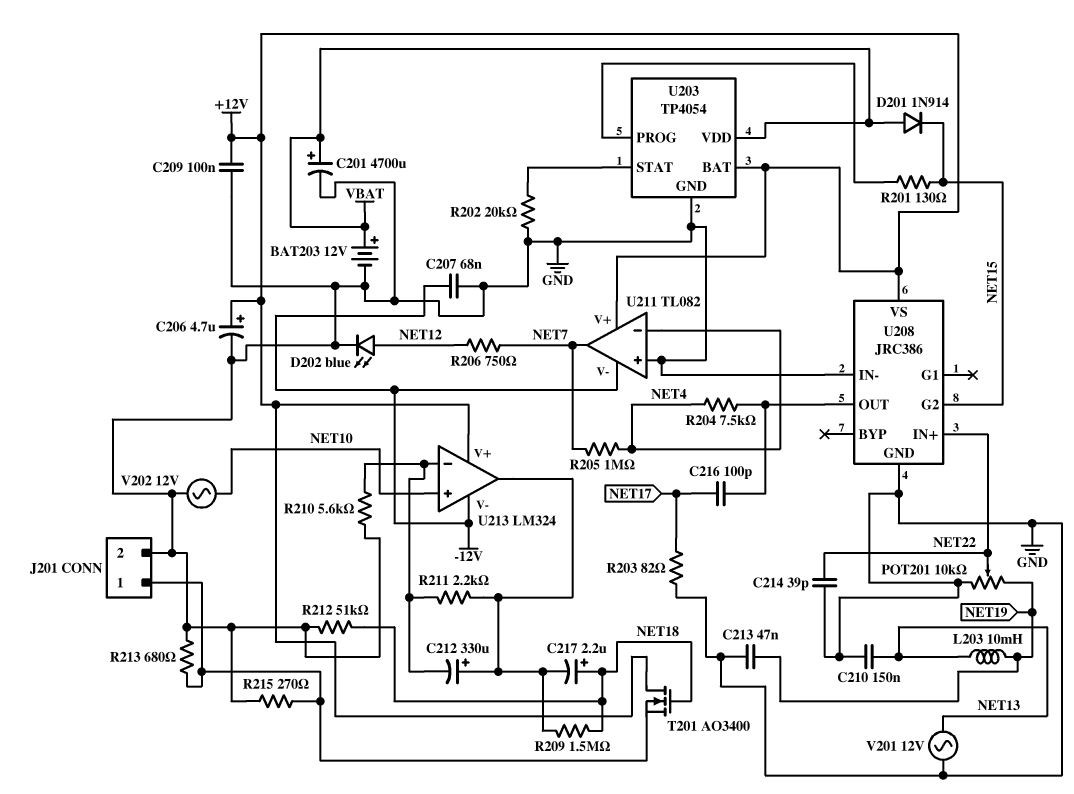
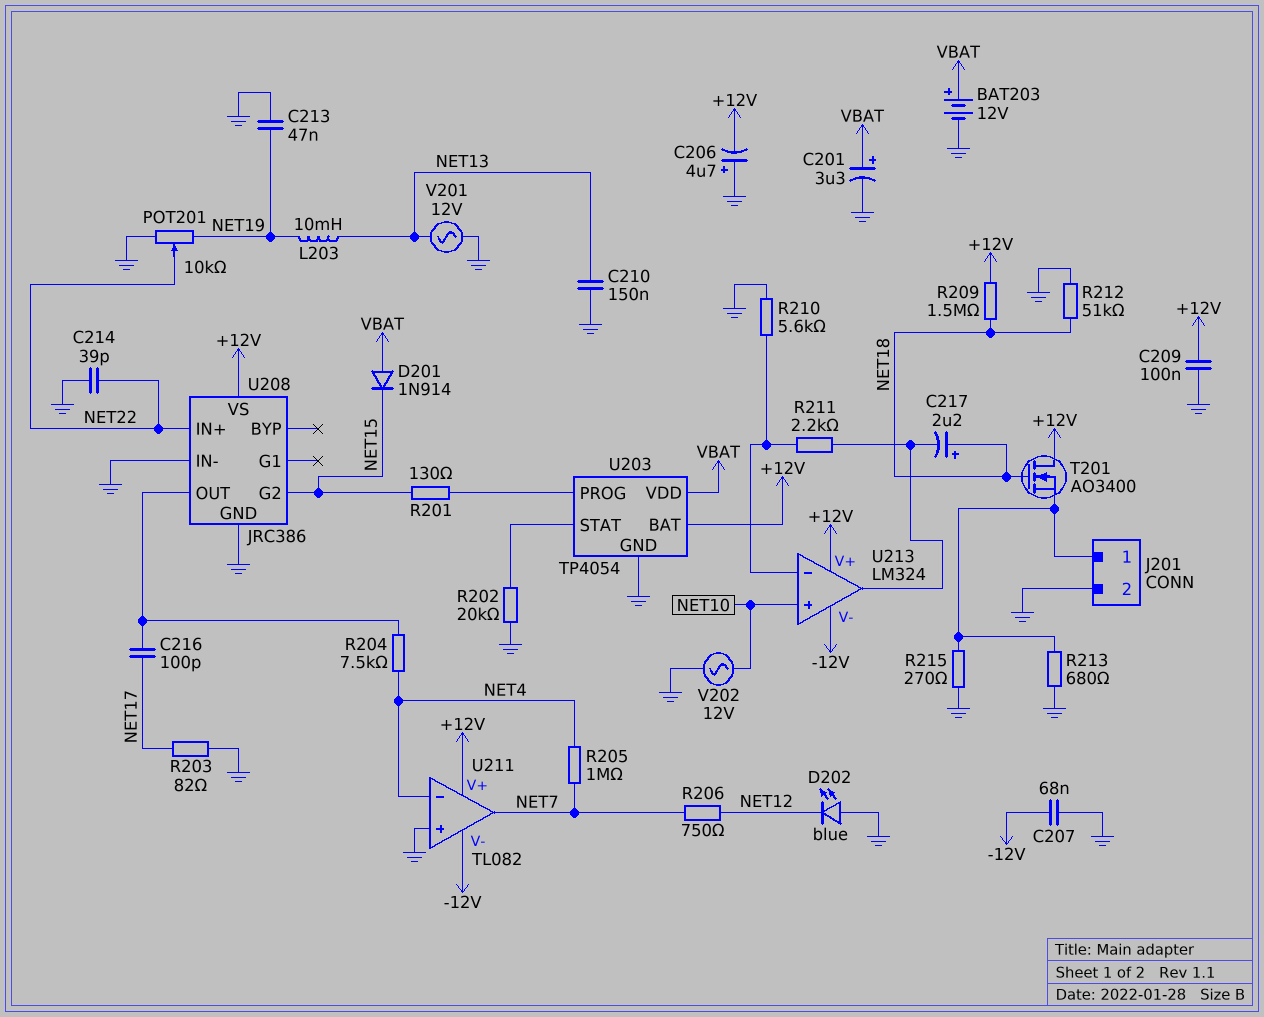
C201: 4700uF (plus VBAT, minus GND) -> 3.3uF (plus VBAT, minus GND)
C206: 4.7uF (plus +12V, minus GND) -> 4.7uF (plus GND, minus +12V)
C212: 330uF (plus U213/out, minus U213/in-) -> none
D202: LED blue (A NET12, K GND) -> LED blue (A GND, K NET12)
R209: 1.5M (NET18, U213/out) -> 1.5M (+12V, NET18)

